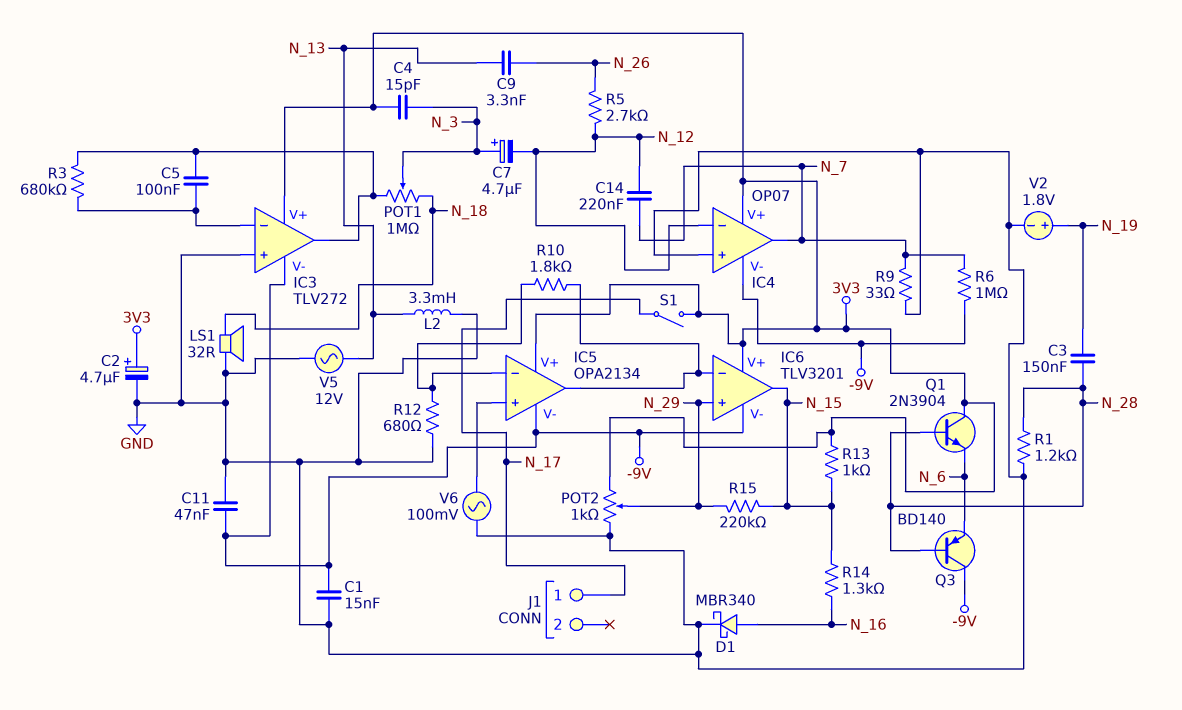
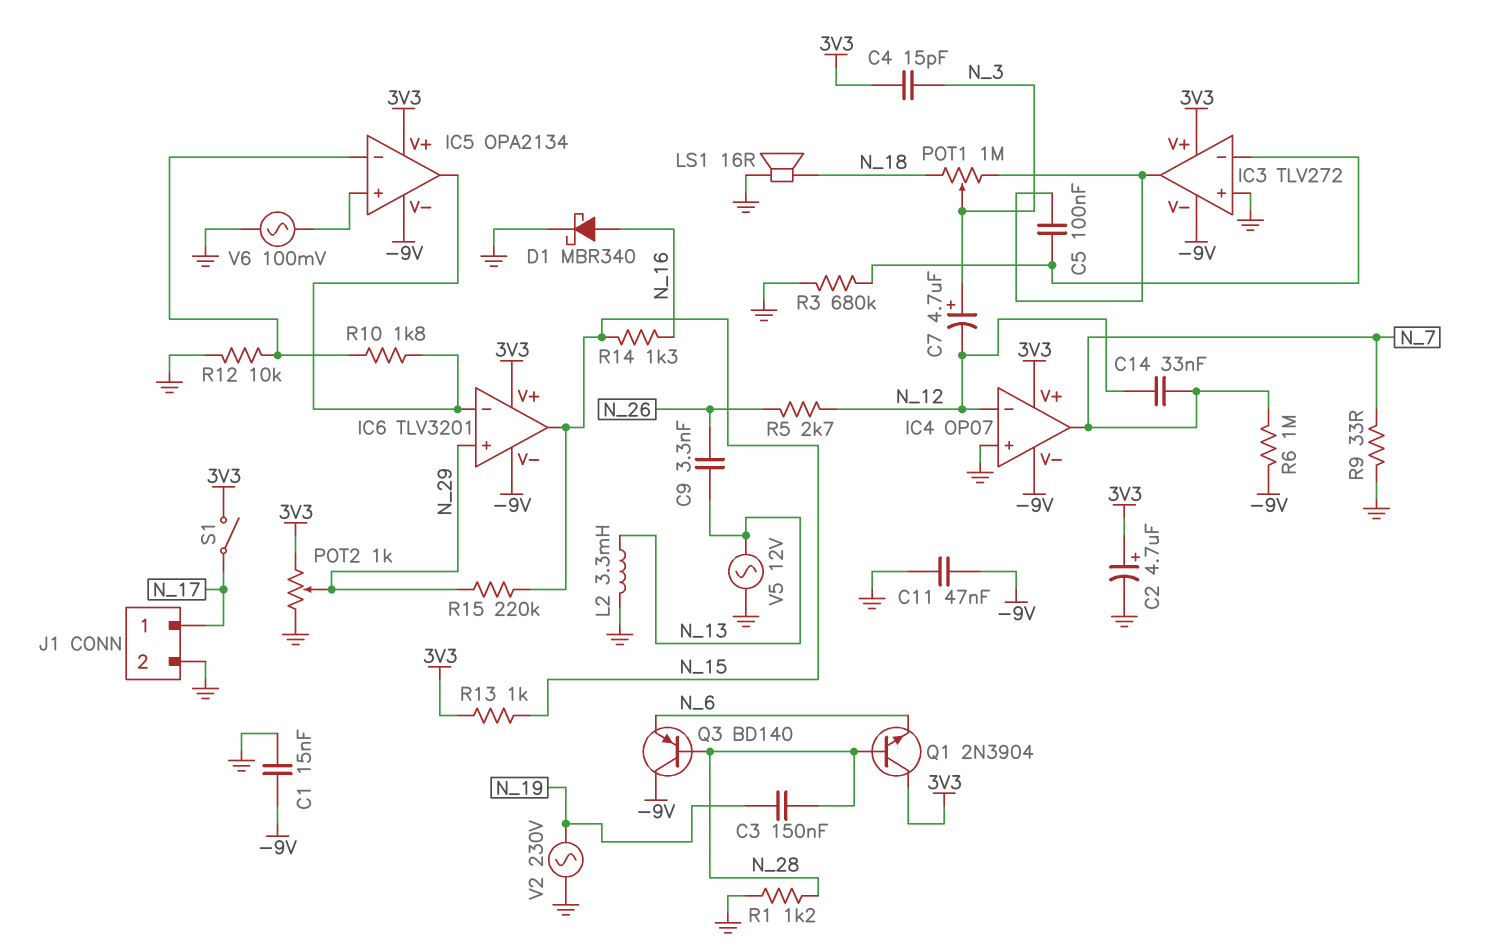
C14: 220nF (N_7, N_12) -> 33nF (N_7, N_12)
J1 pin 2: none -> GND
LS1: speaker 32R (GND, N_18) -> speaker 16R (GND, N_18)
R3: 680k (IC3/in-, IC3/out) -> 680k (GND, IC3/in-)
R12: 680 (GND, IC5/in-) -> 10k (GND, IC5/in-)
V2: 1.8V (plus N_19, minus GND) -> AC 230V (GND, N_19)

